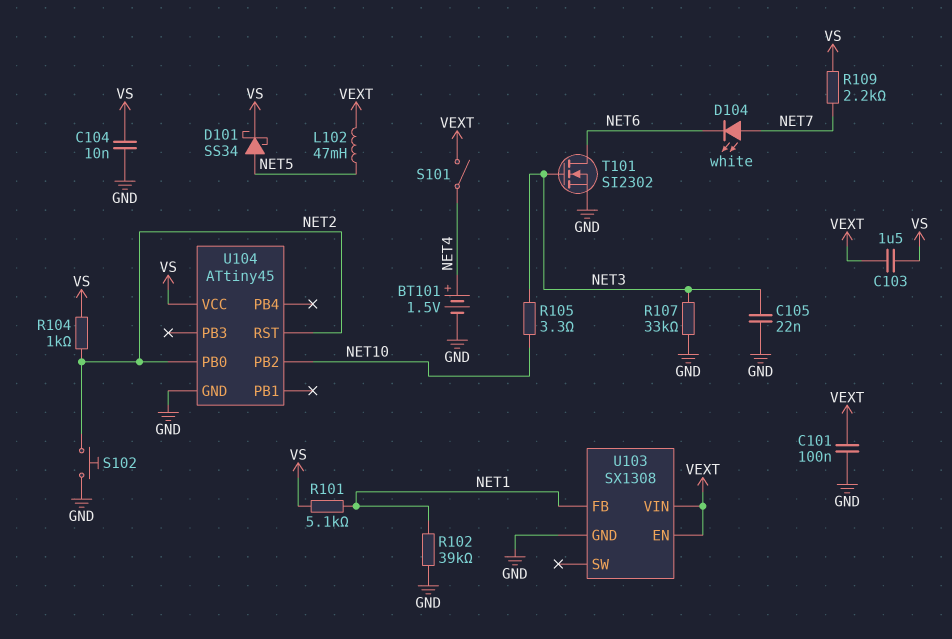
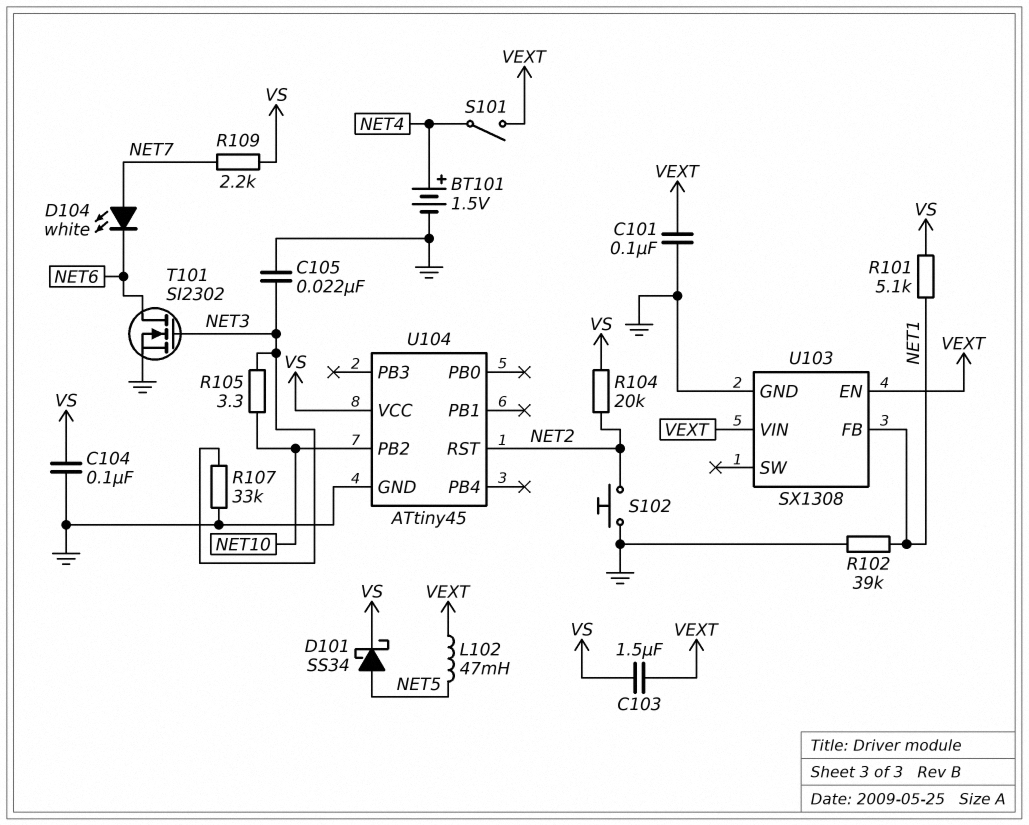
C104: 10nF (GND, VS) -> 100nF (GND, VS)
R104: 1k (NET2, VS) -> 20k (NET2, VS)
U104 pin PB0: NET2 -> none

